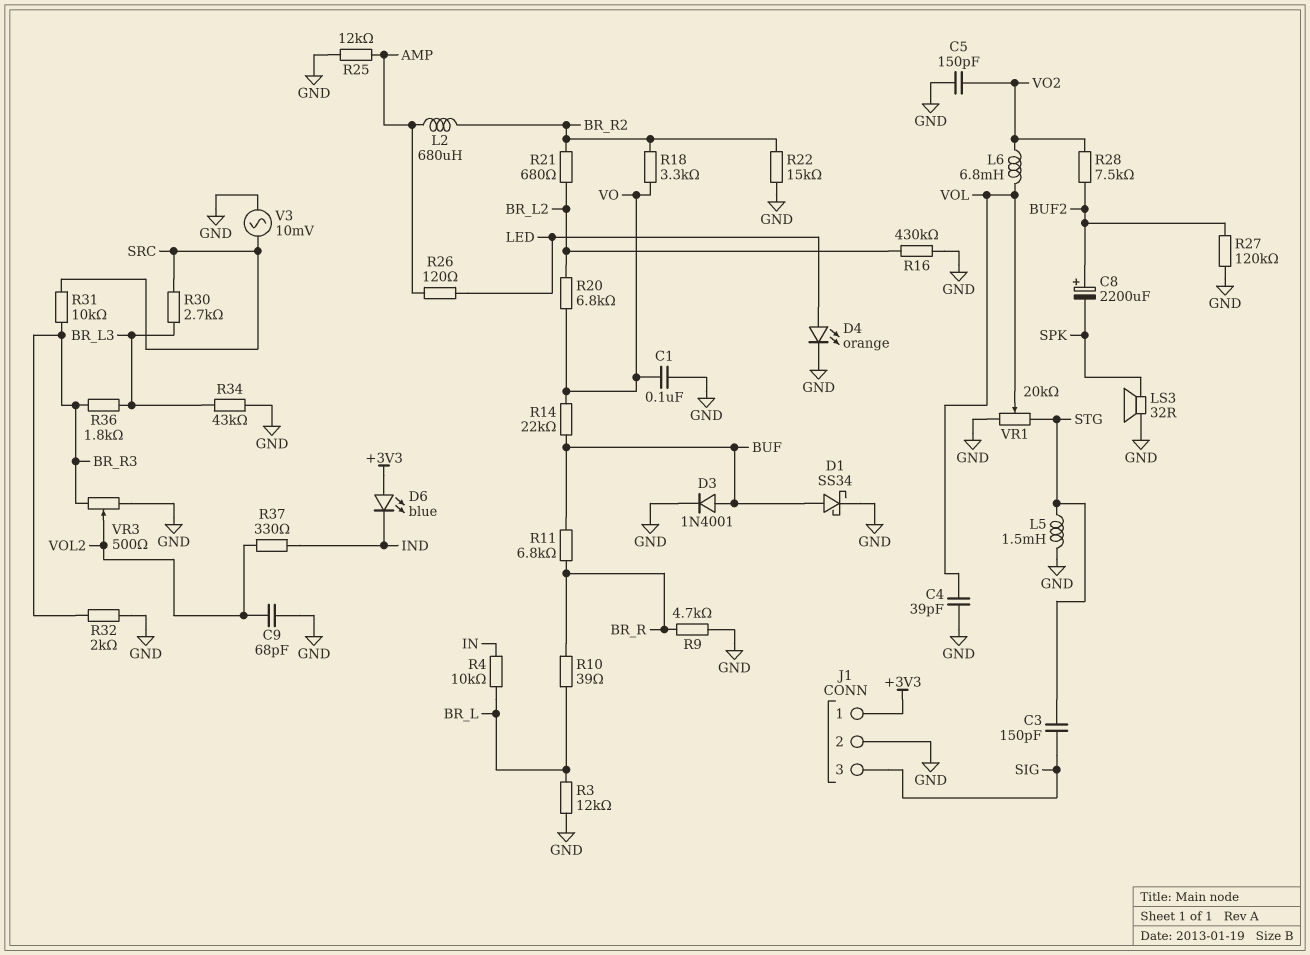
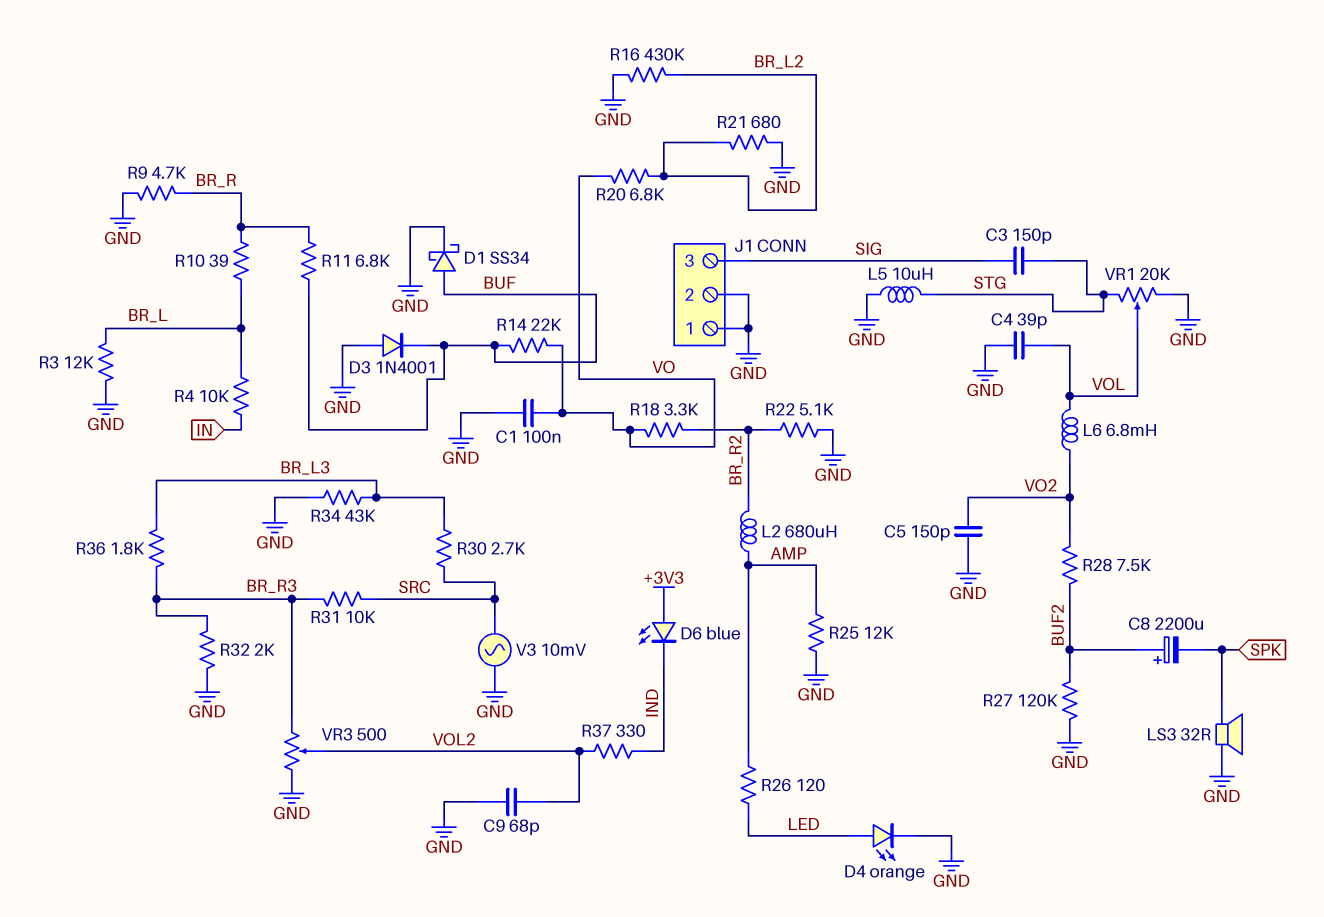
D3: diode 1N4001 (A BUF, K GND) -> diode 1N4001 (A GND, K BUF)
J1 pin 1: +3V3 -> GND
L5: 1.5mH (GND, STG) -> 10uH (GND, STG)
R21: 680 (BR_L2, BR_R2) -> 680 (BR_L2, GND)
R22: 15k (BR_R2, GND) -> 5.1k (BR_R2, GND)

